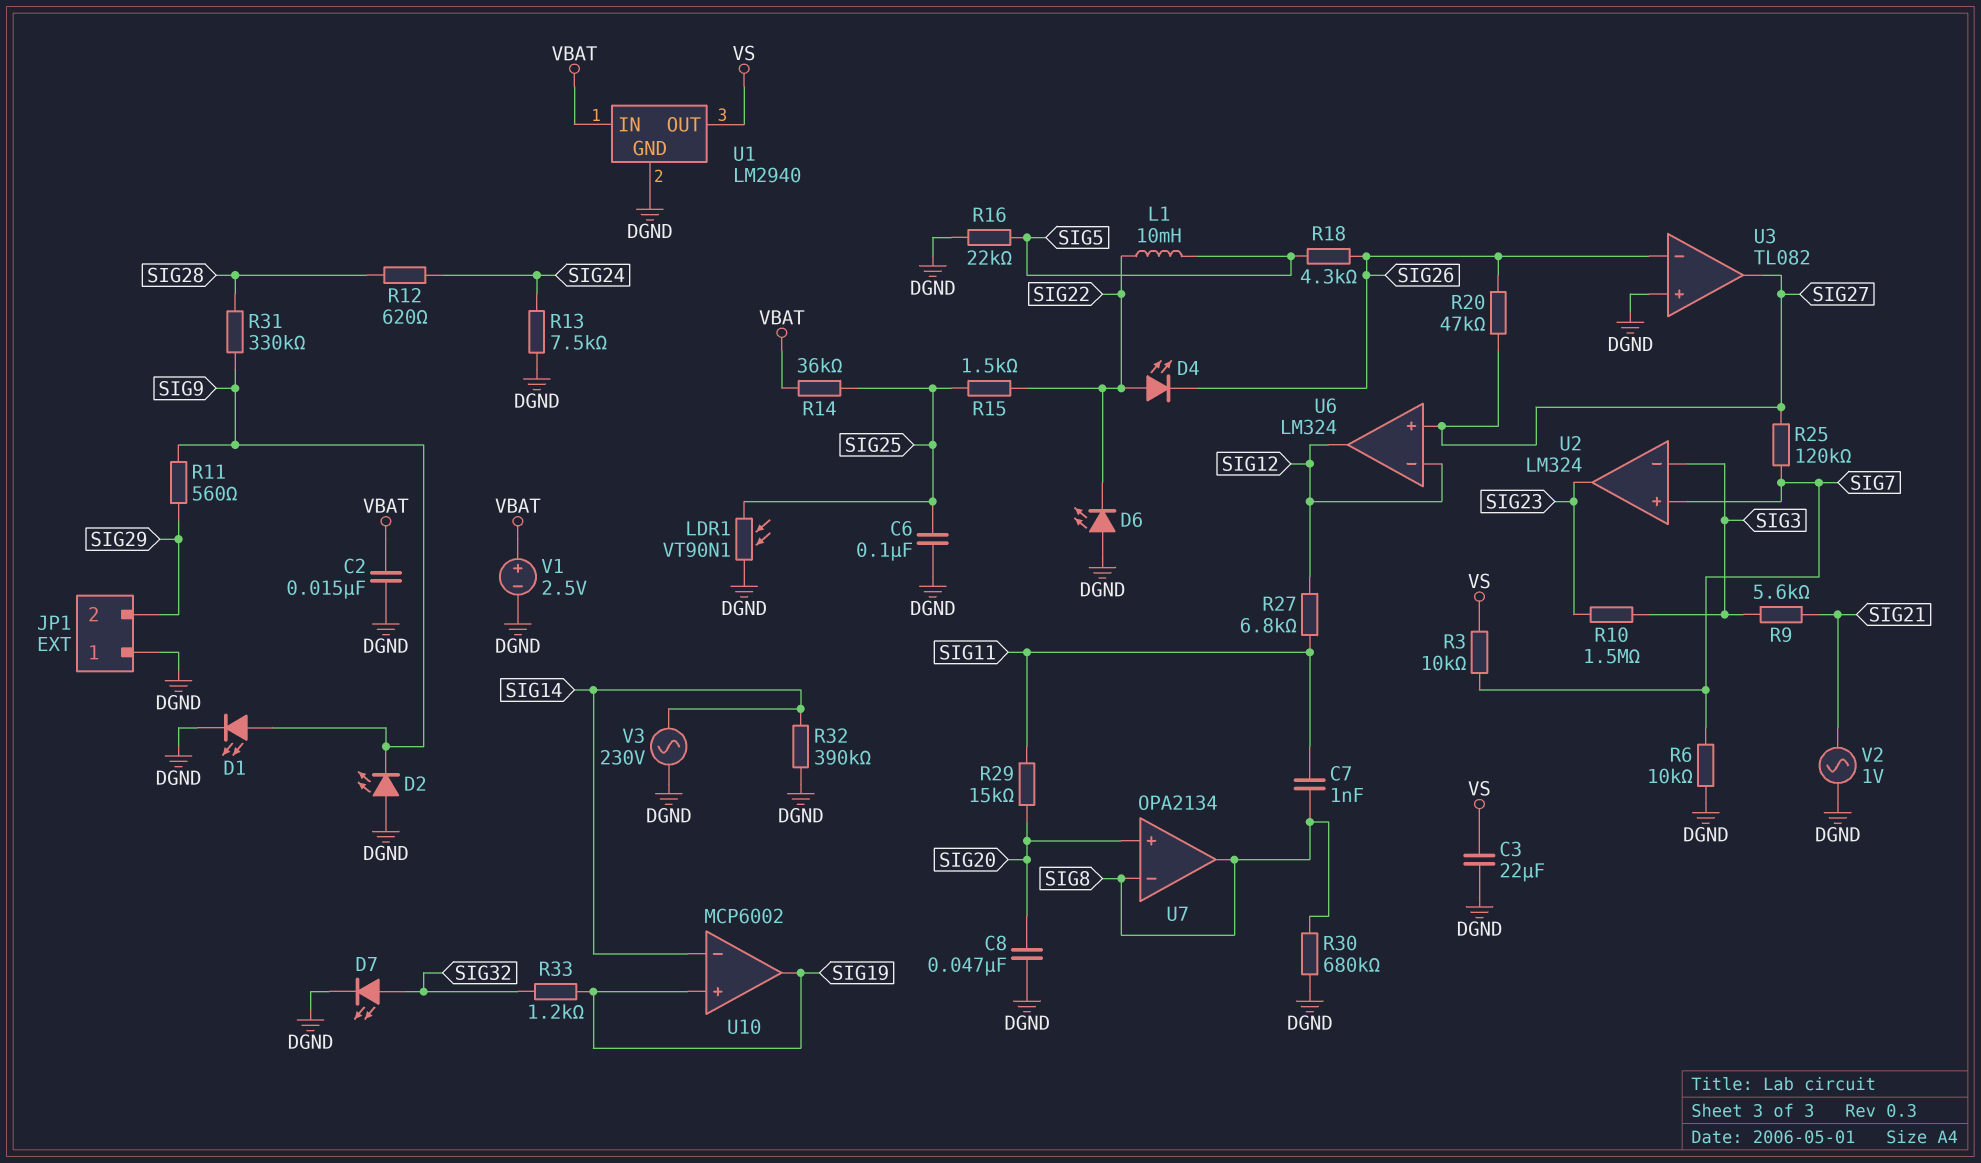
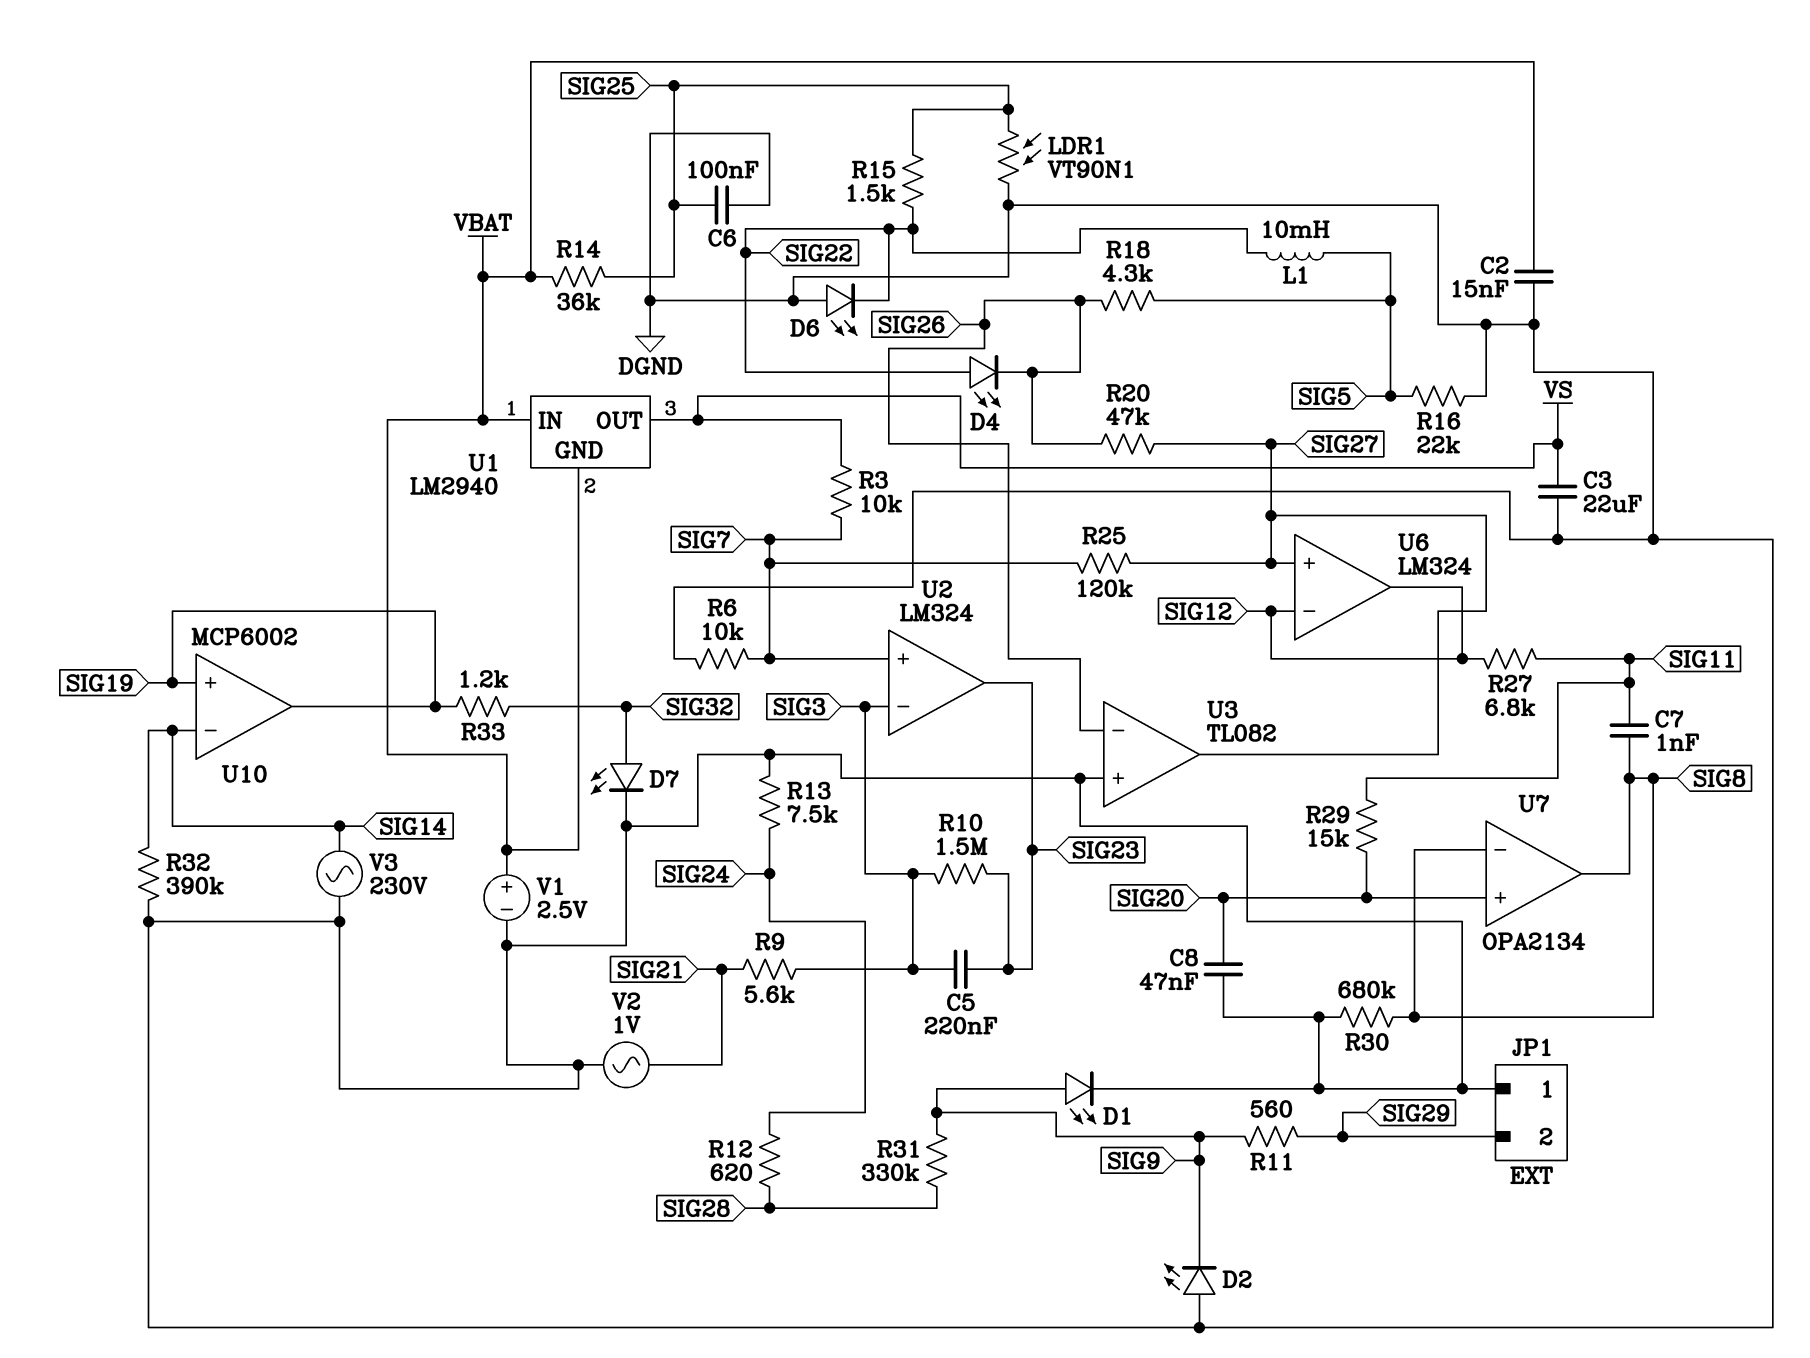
C5: none -> 220nF (SIG3, SIG23)
U1 pin GND: DGND -> VBAT

